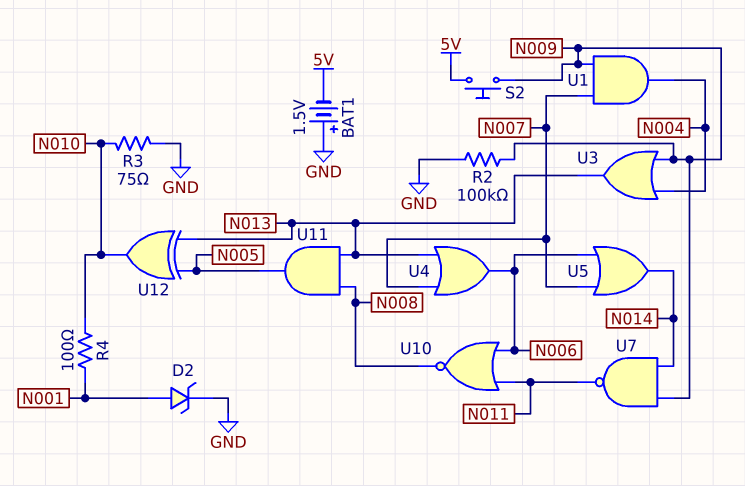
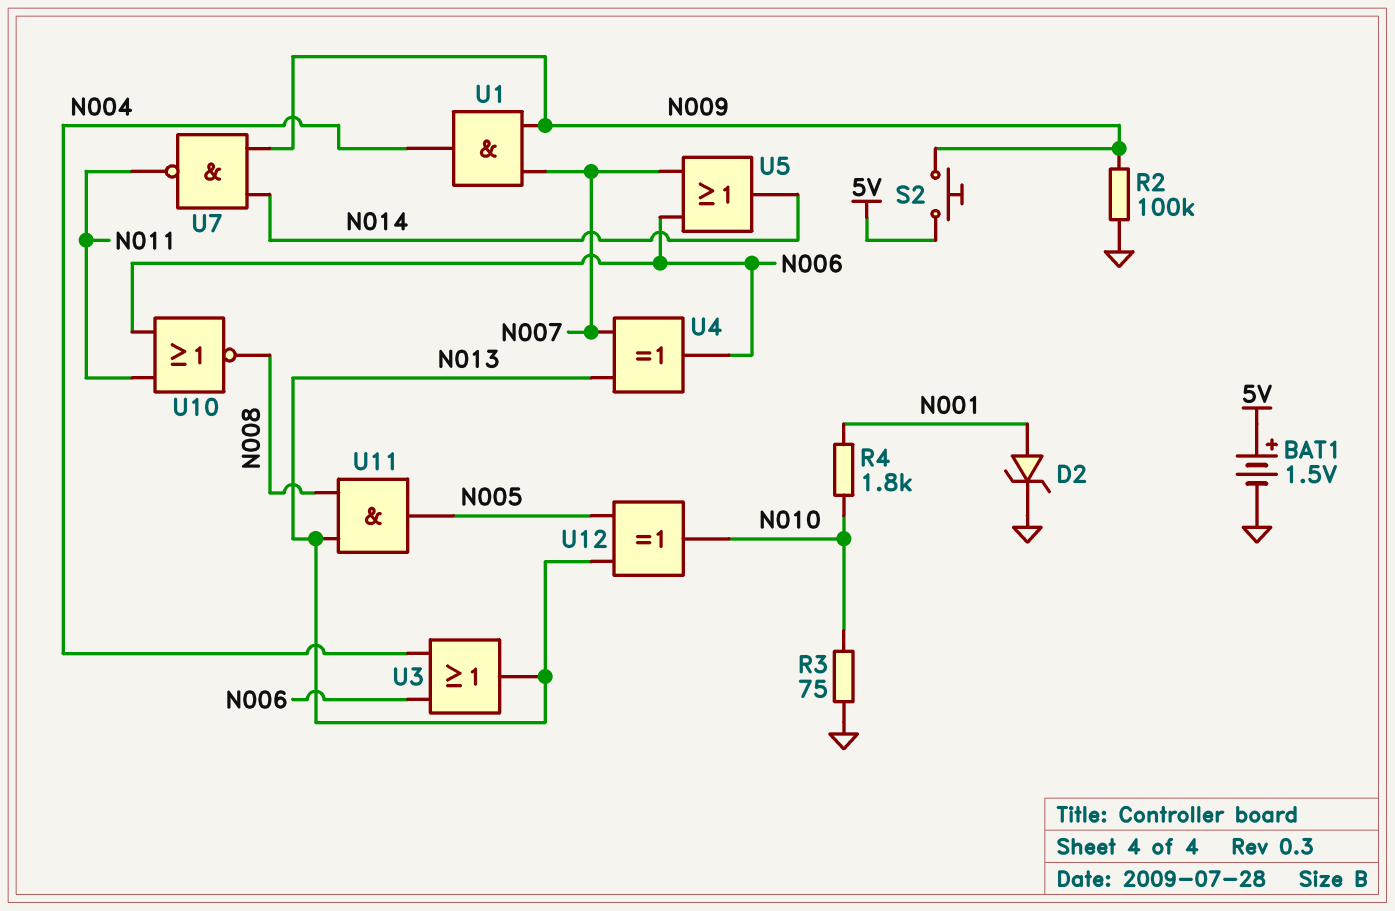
BAT1: 1.5V (plus GND, minus 5V) -> 1.5V (plus 5V, minus GND)
R4: 100 (N001, N010) -> 1.8k (N001, N010)
U3: OR (in N004, in N009, out N013) -> OR (in N004, in N006, out N013)
U4: OR (in N007, in N013, out N006) -> XOR (in N007, in N013, out N006)

